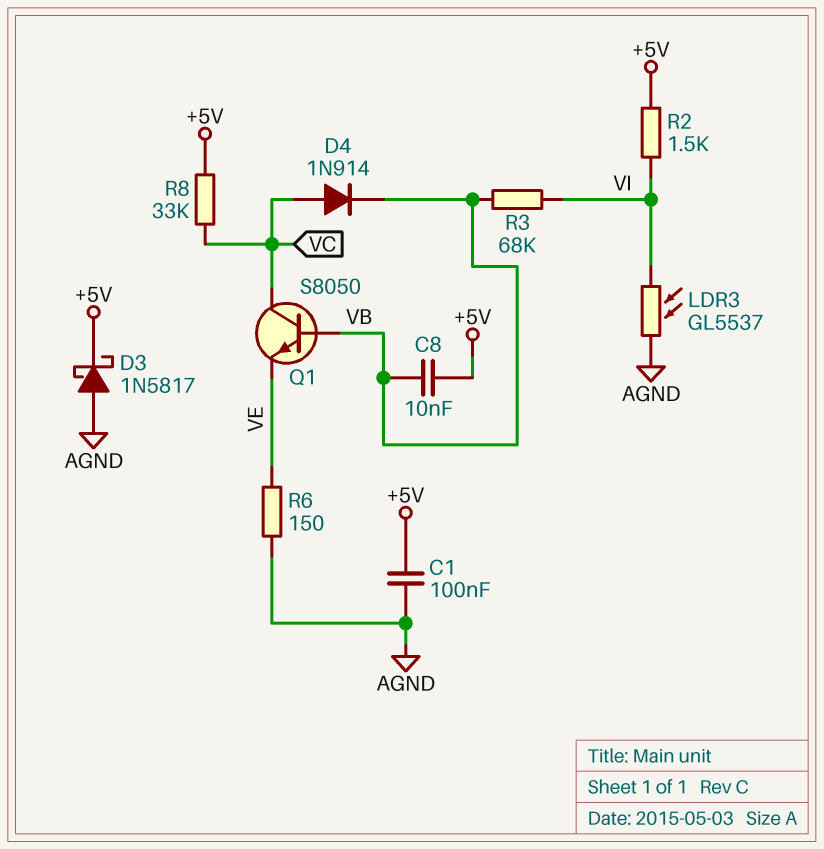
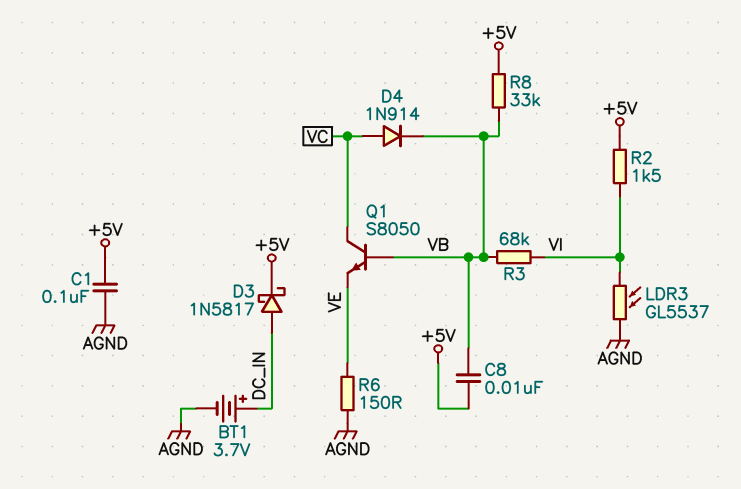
BT1: none -> 3.7V (plus DC_IN, minus AGND)
D3: schottky 1N5817 (A AGND, K +5V) -> schottky 1N5817 (A DC_IN, K +5V)
R8: 33k (+5V, VC) -> 33k (+5V, VB)

